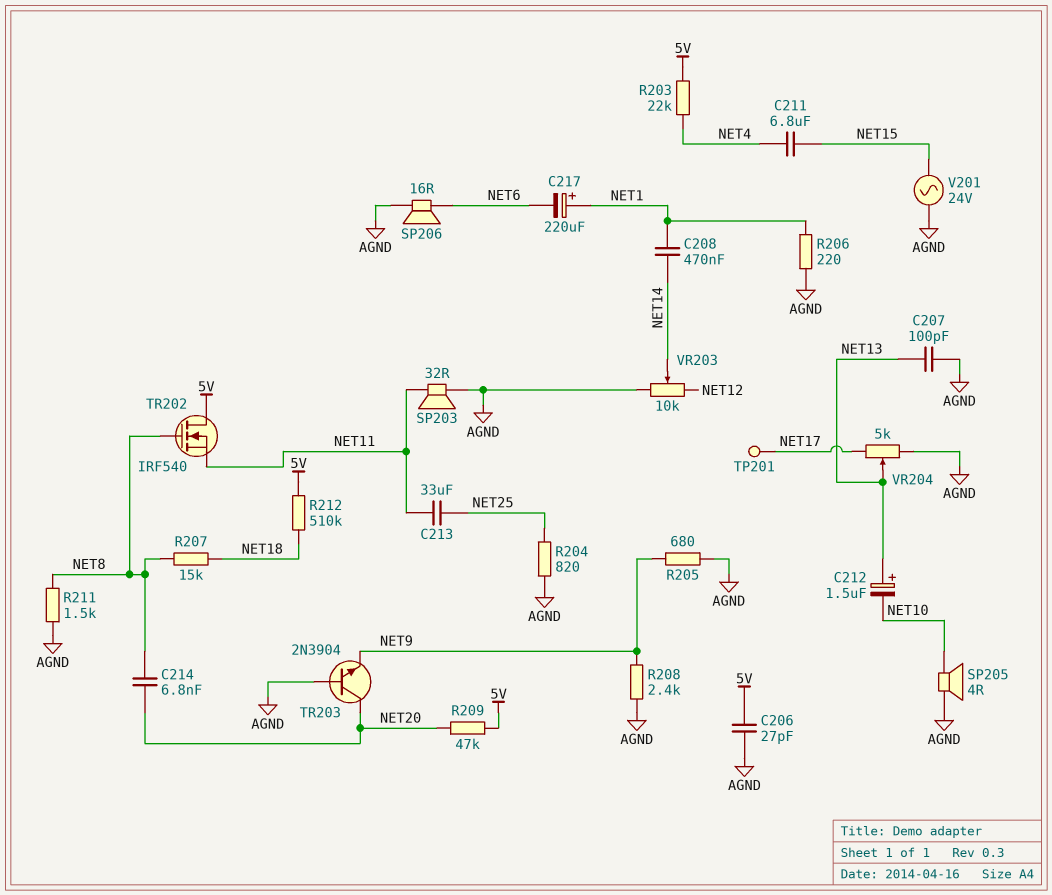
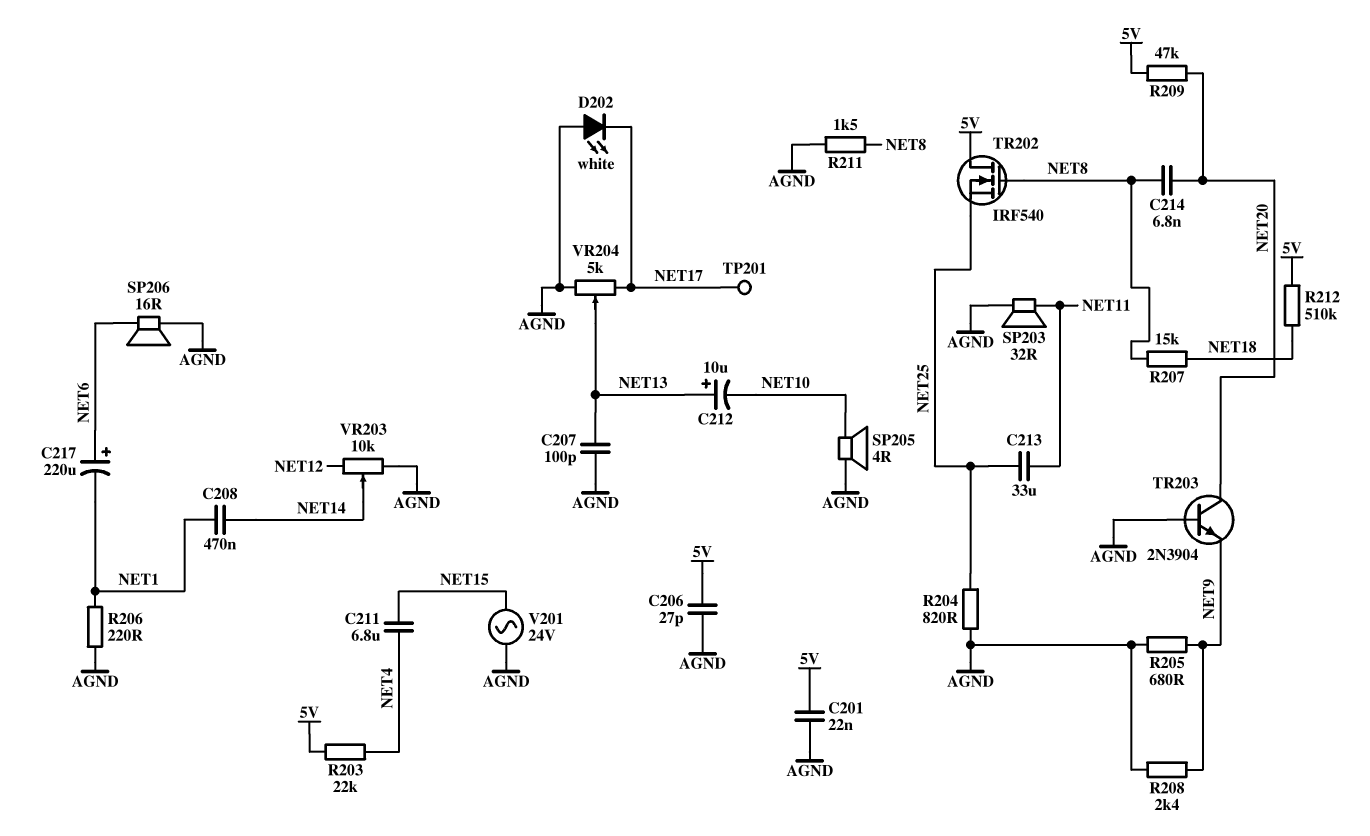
C201: none -> 22nF (5V, AGND)
C212: 1.5uF (plus NET13, minus NET10) -> 10uF (plus NET13, minus NET10)
C217: 220uF (plus NET1, minus NET6) -> 220uF (plus NET6, minus NET1)
D202: none -> LED white (A AGND, K NET17)
TR202: NMOS IRF540 (G NET8, D 5V, S NET11) -> NMOS IRF540 (G NET8, D 5V, S NET25)

